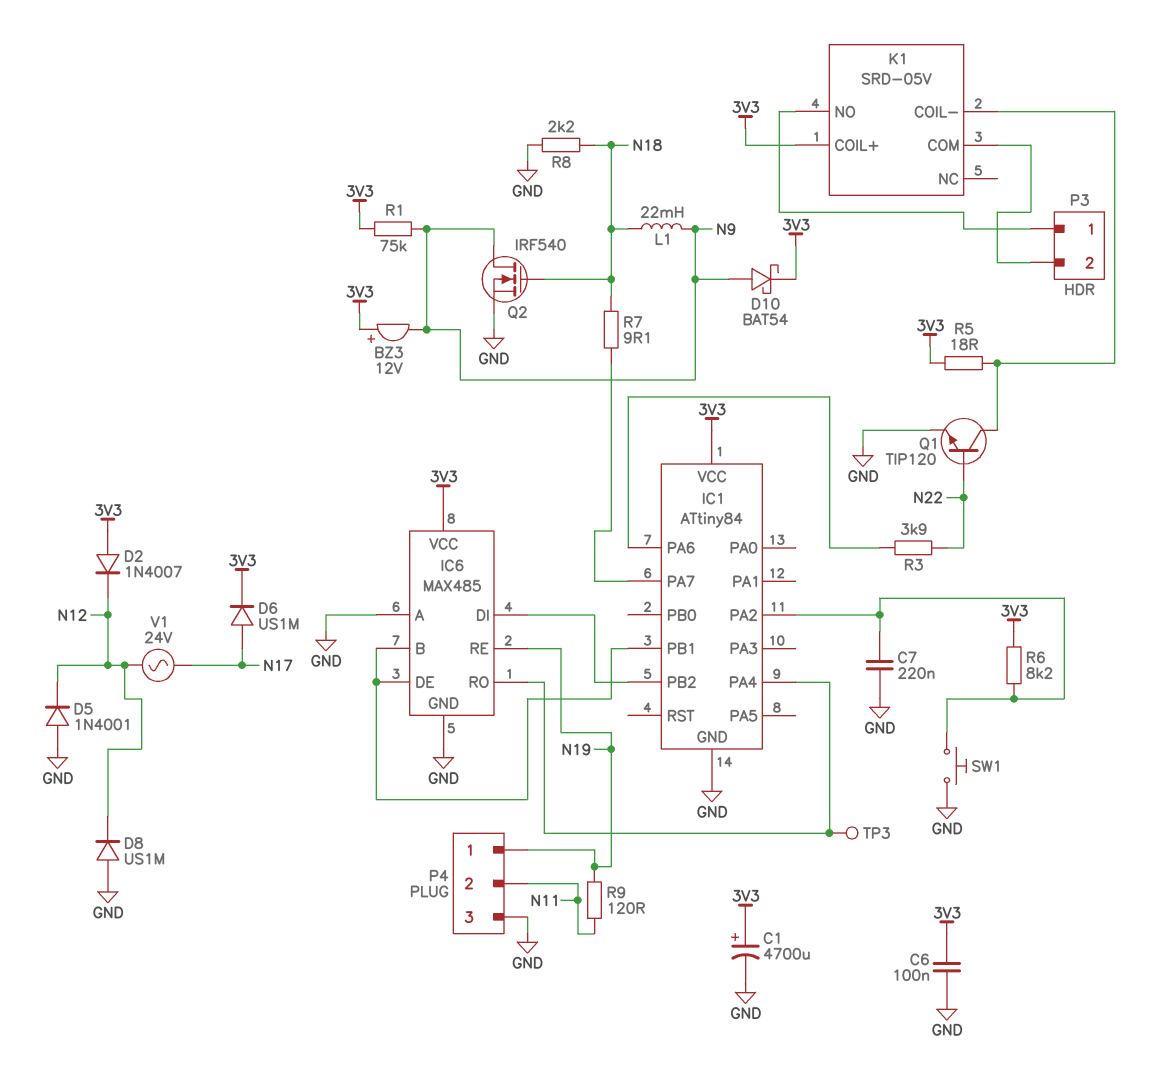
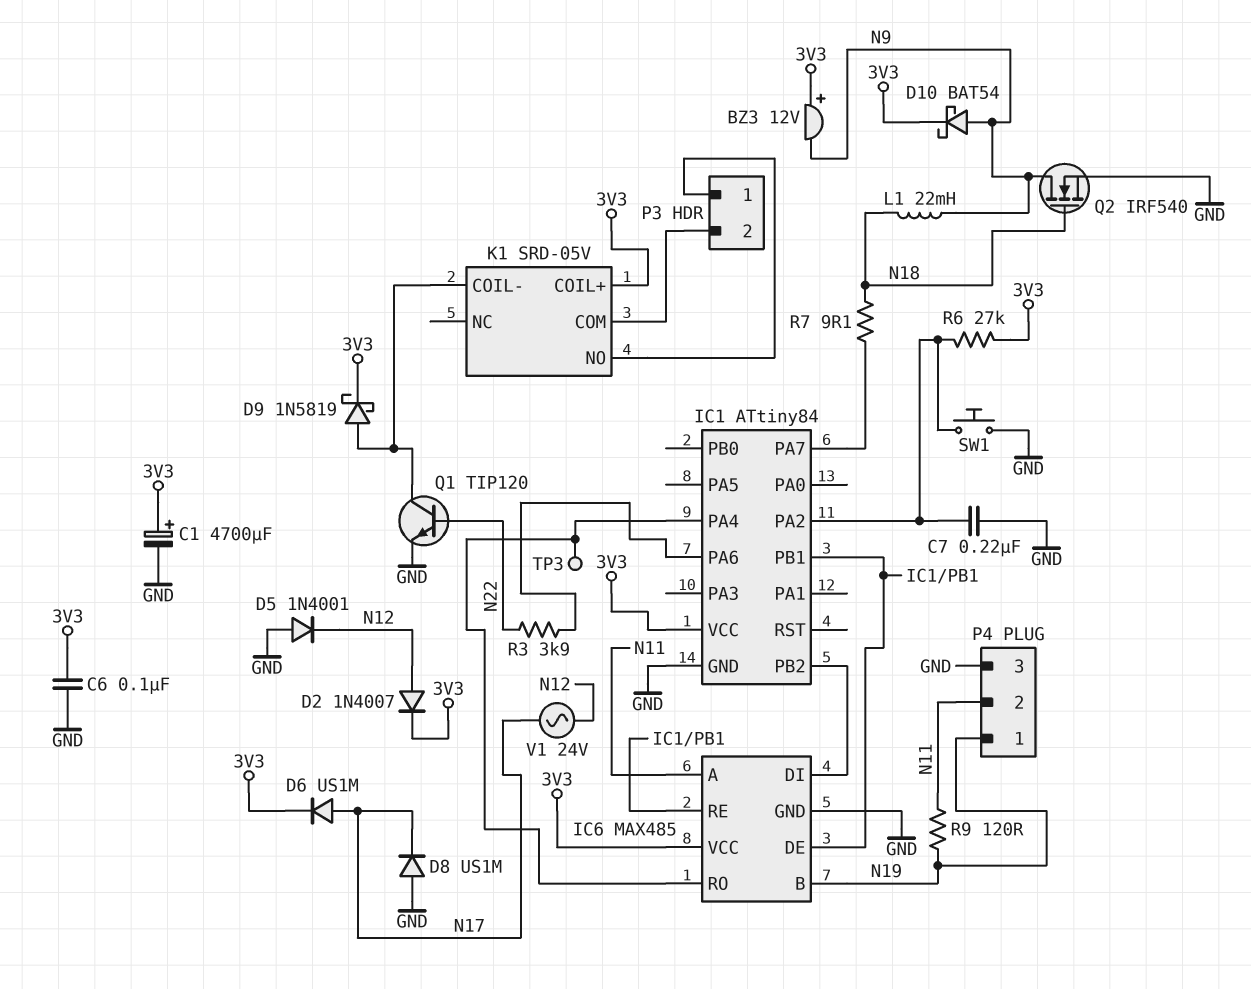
D2: diode 1N4007 (A 3V3, K N12) -> diode 1N4007 (A N12, K 3V3)
D8: diode US1M (A GND, K N12) -> diode US1M (A GND, K N17)
D9: none -> schottky 1N5819 (A K1/COIL-, K 3V3)
IC6 pin A: GND -> N11
IC6 pin B: IC1/PB1 -> N19
IC6 pin RE: N19 -> IC1/PB1
R1: 75k (3V3, N9) -> none
R5: 18 (3V3, K1/COIL-) -> none
R6: 8.2k (3V3, IC1/PA2) -> 27k (3V3, IC1/PA2)
R8: 2.2k (GND, N18) -> none

